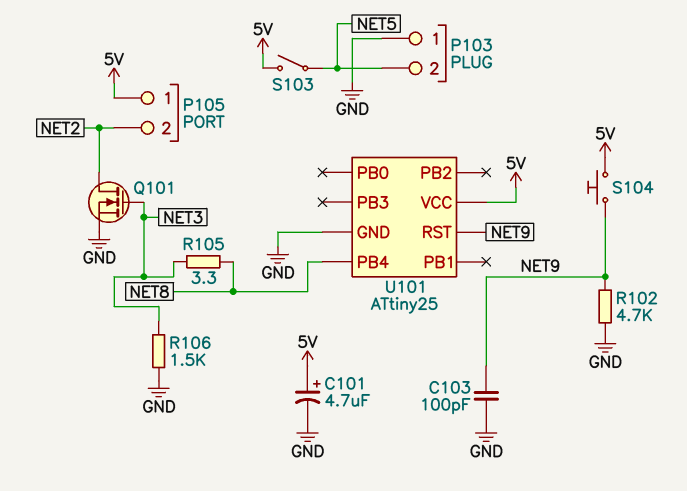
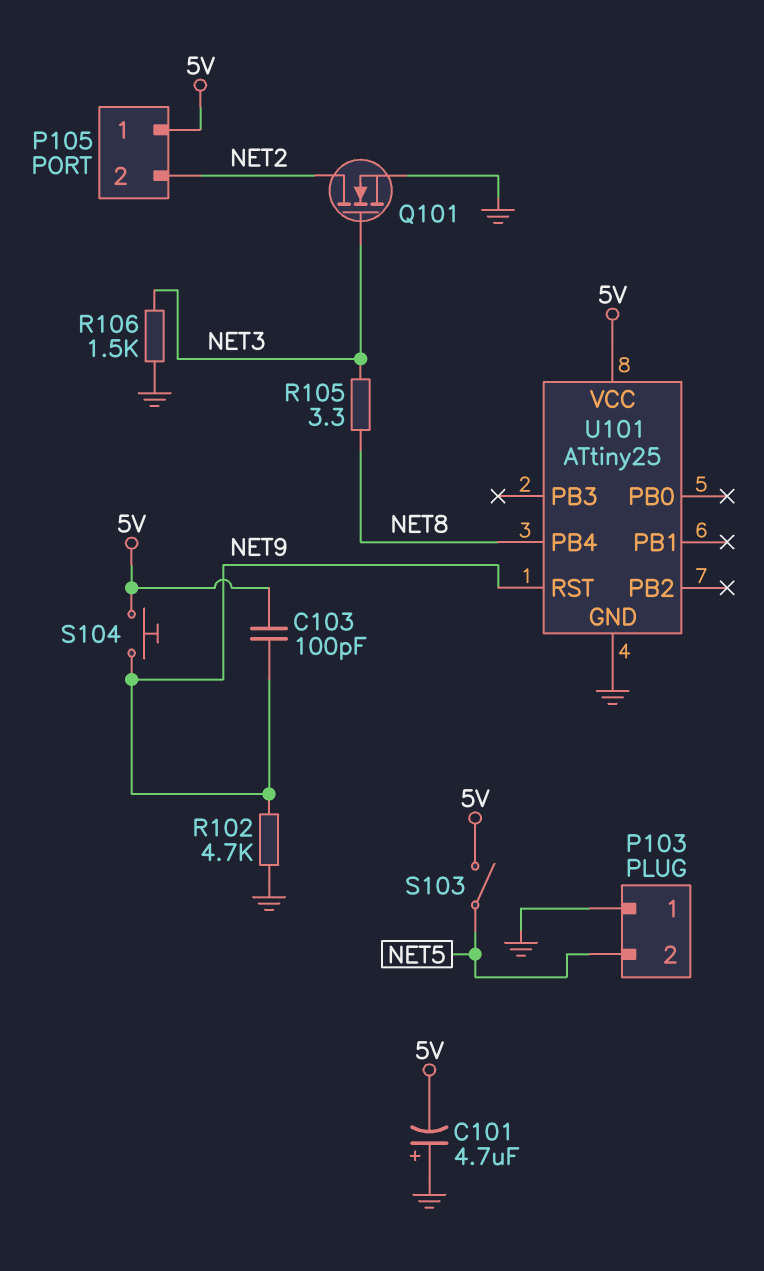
C101: 4.7uF (plus 5V, minus GND) -> 4.7uF (plus GND, minus 5V)
C103: 100pF (GND, NET9) -> 100pF (5V, NET9)

